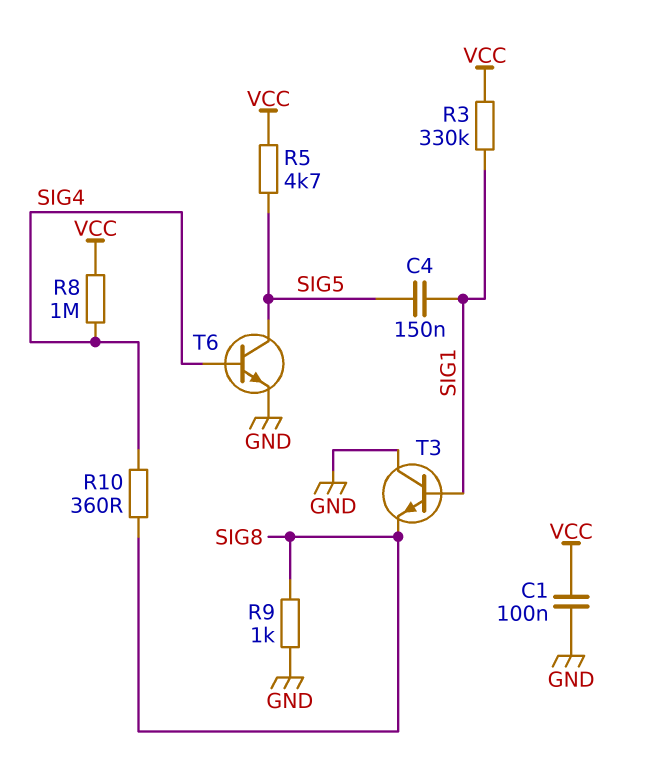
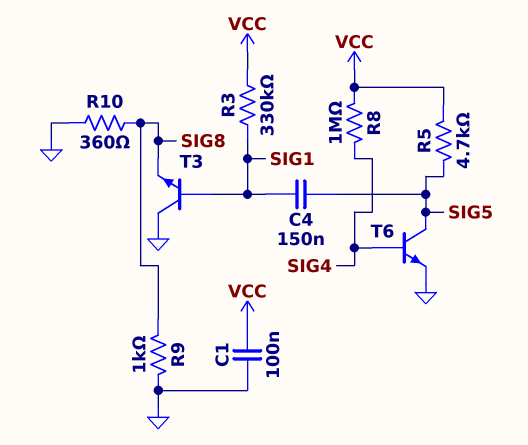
R10: 360 (SIG4, SIG8) -> 360 (GND, SIG8)

